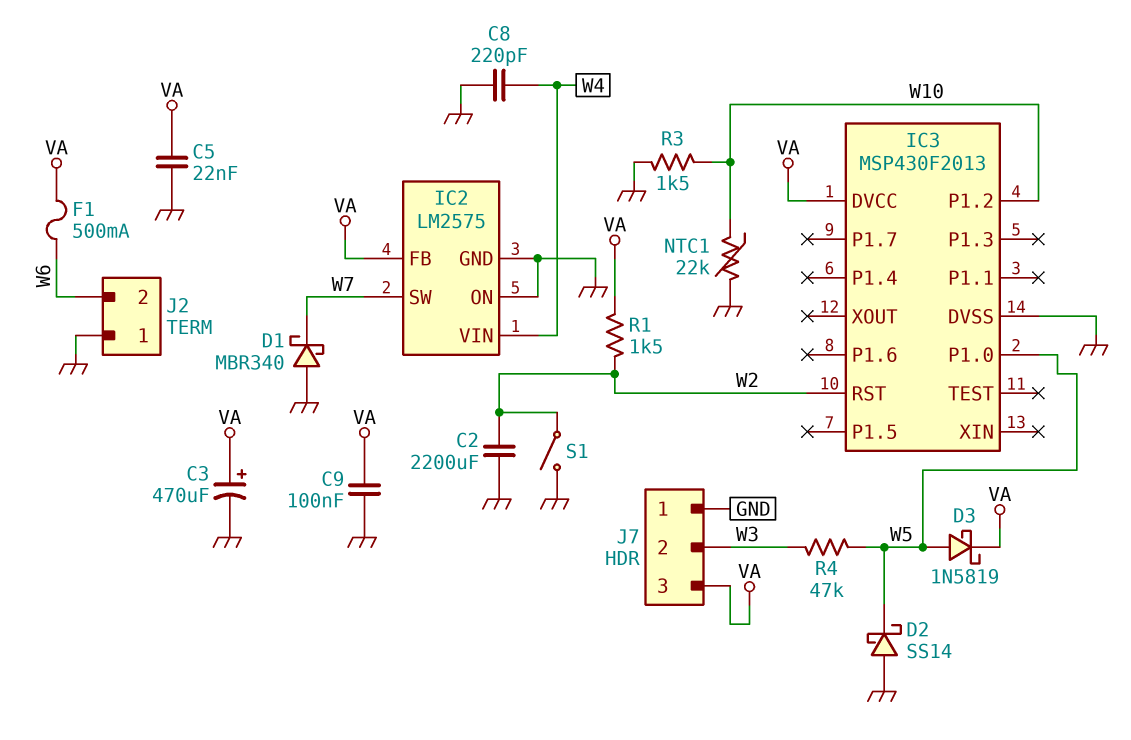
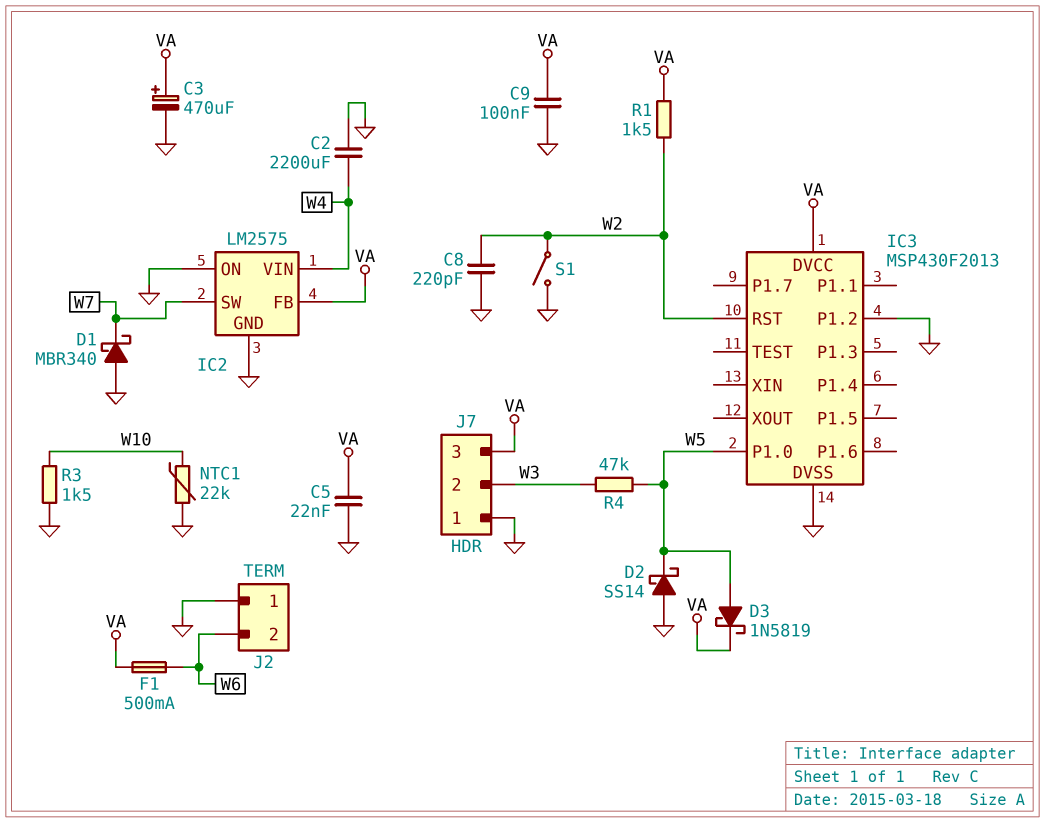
C2: 2200uF (GND, W2) -> 2200uF (GND, W4)
C8: 220pF (GND, W4) -> 220pF (GND, W2)
IC3 pin P1.2: W10 -> GND

